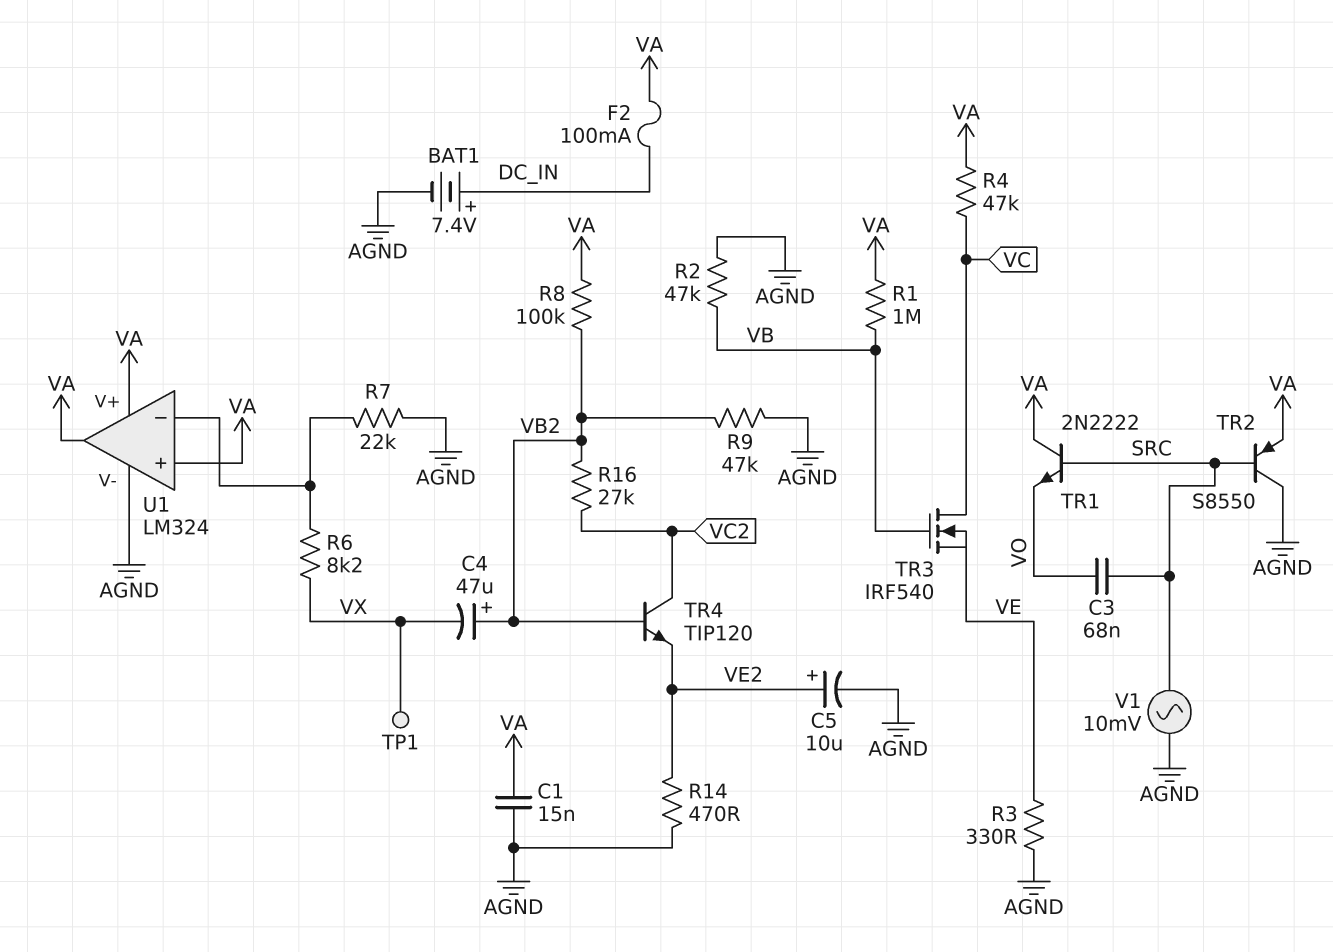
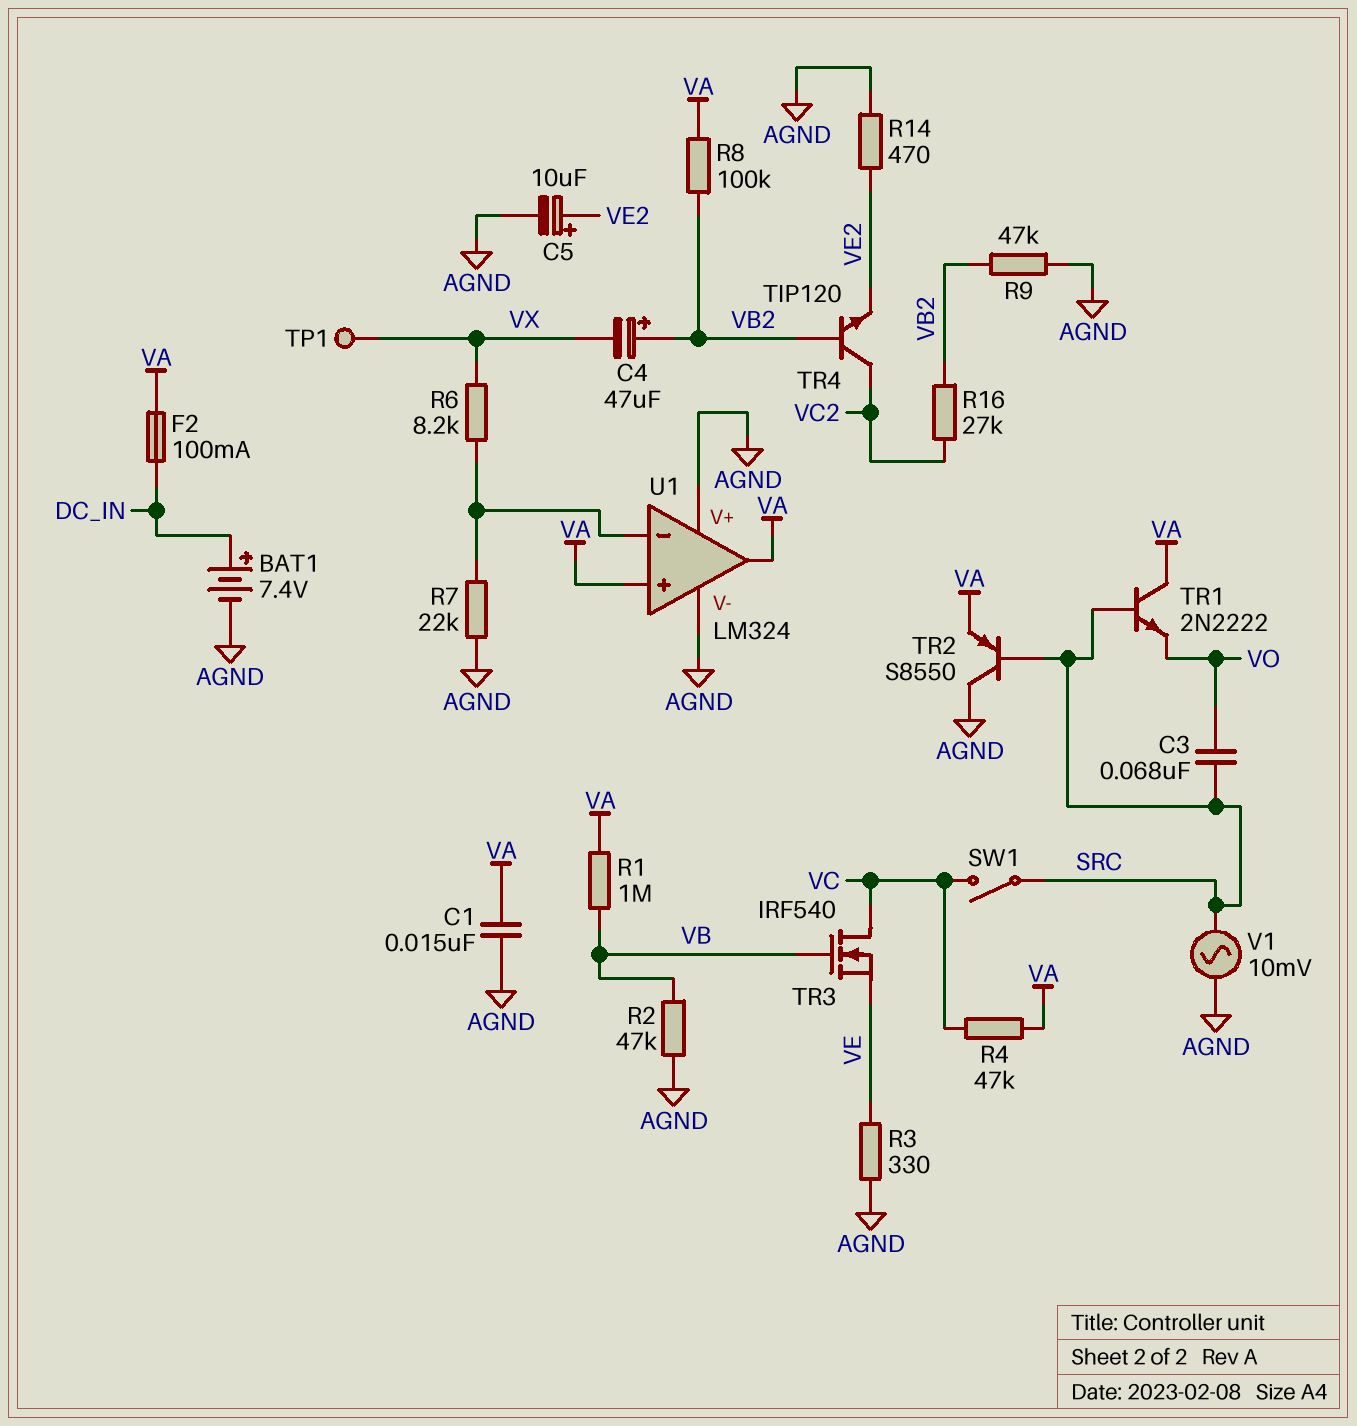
SW1: none -> switch (SRC, VC)
U1 pin V+: VA -> AGND

